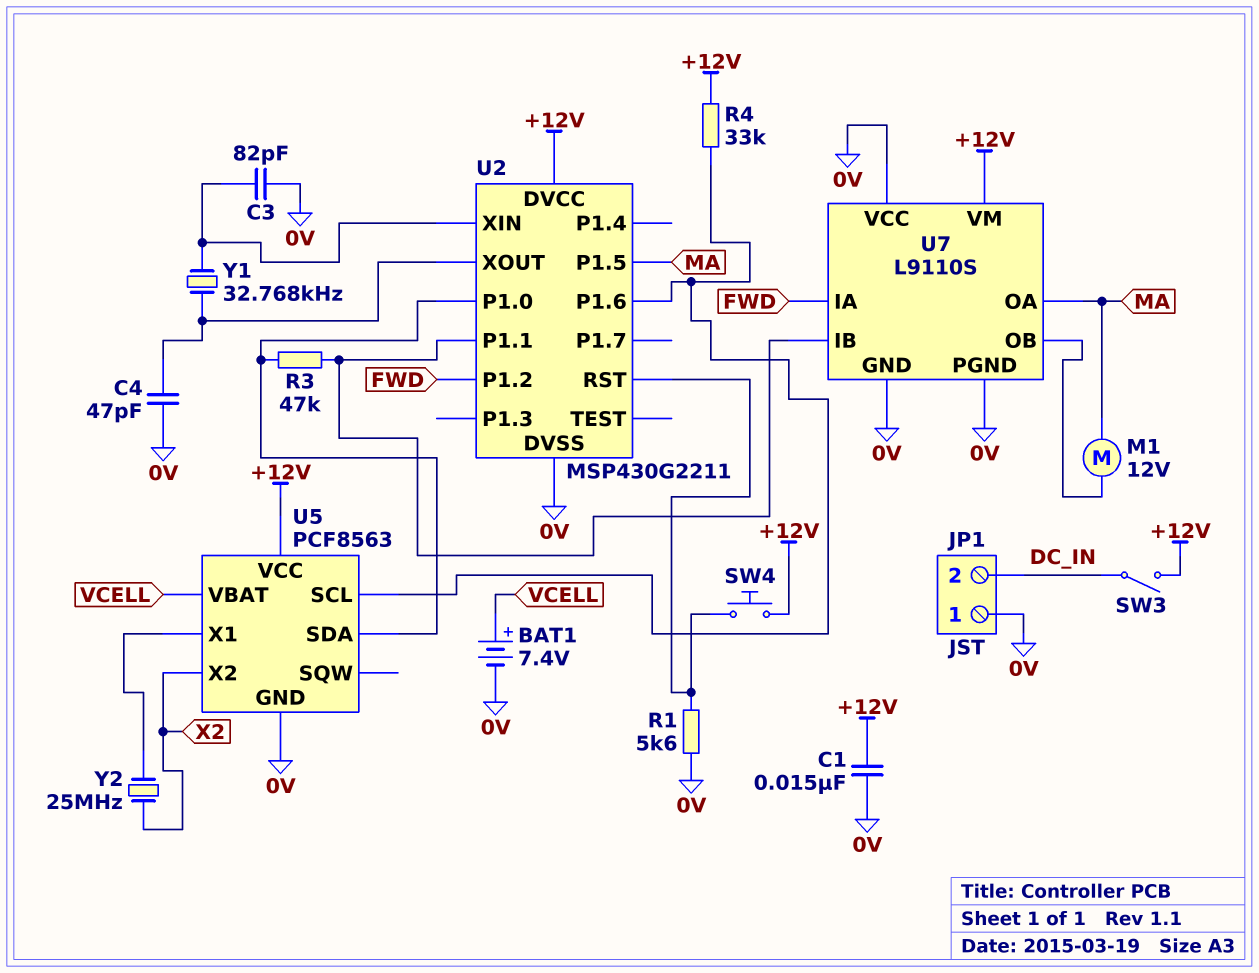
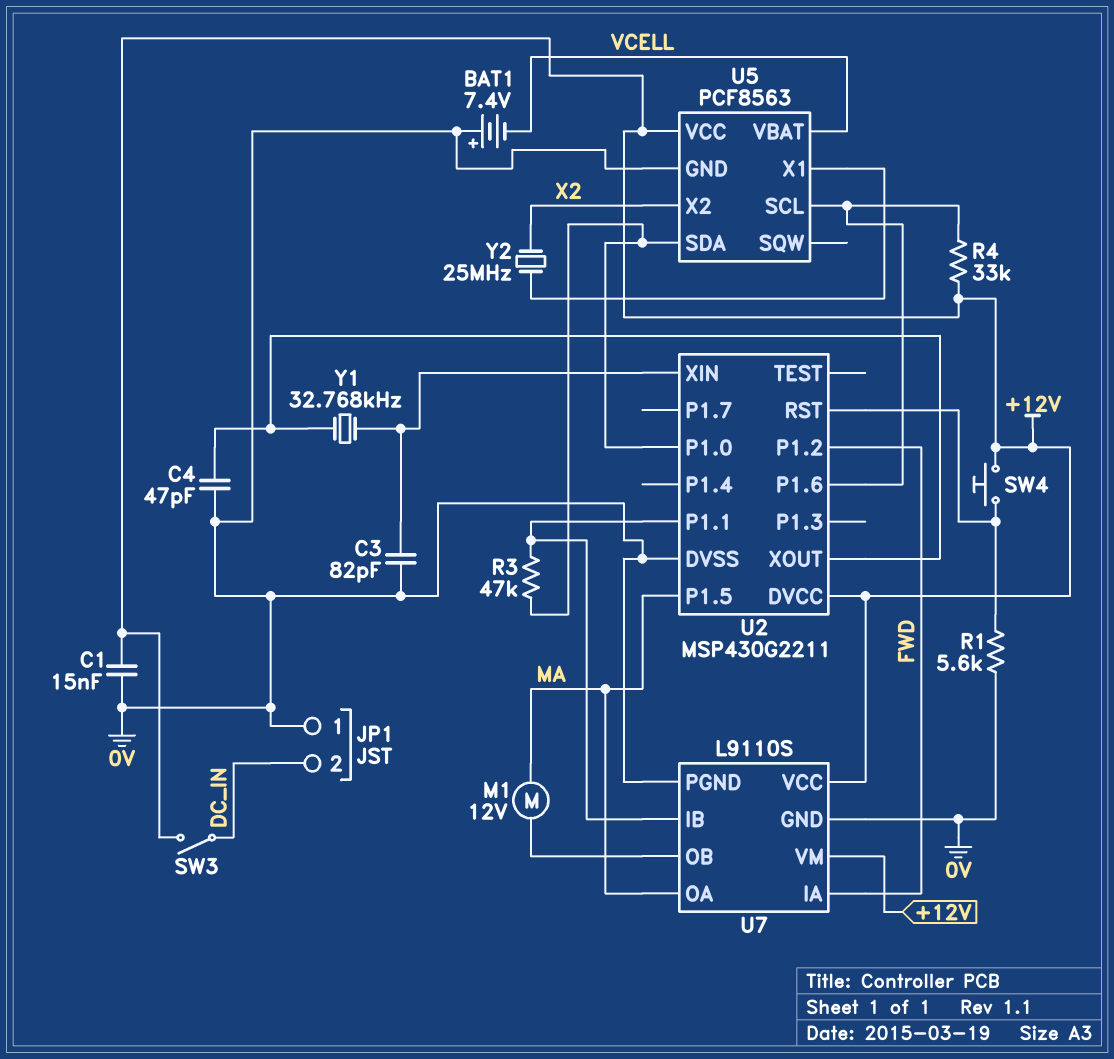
BAT1: 7.4V (plus VCELL, minus 0V) -> 7.4V (plus 0V, minus VCELL)
U7 pin VCC: 0V -> +12V

